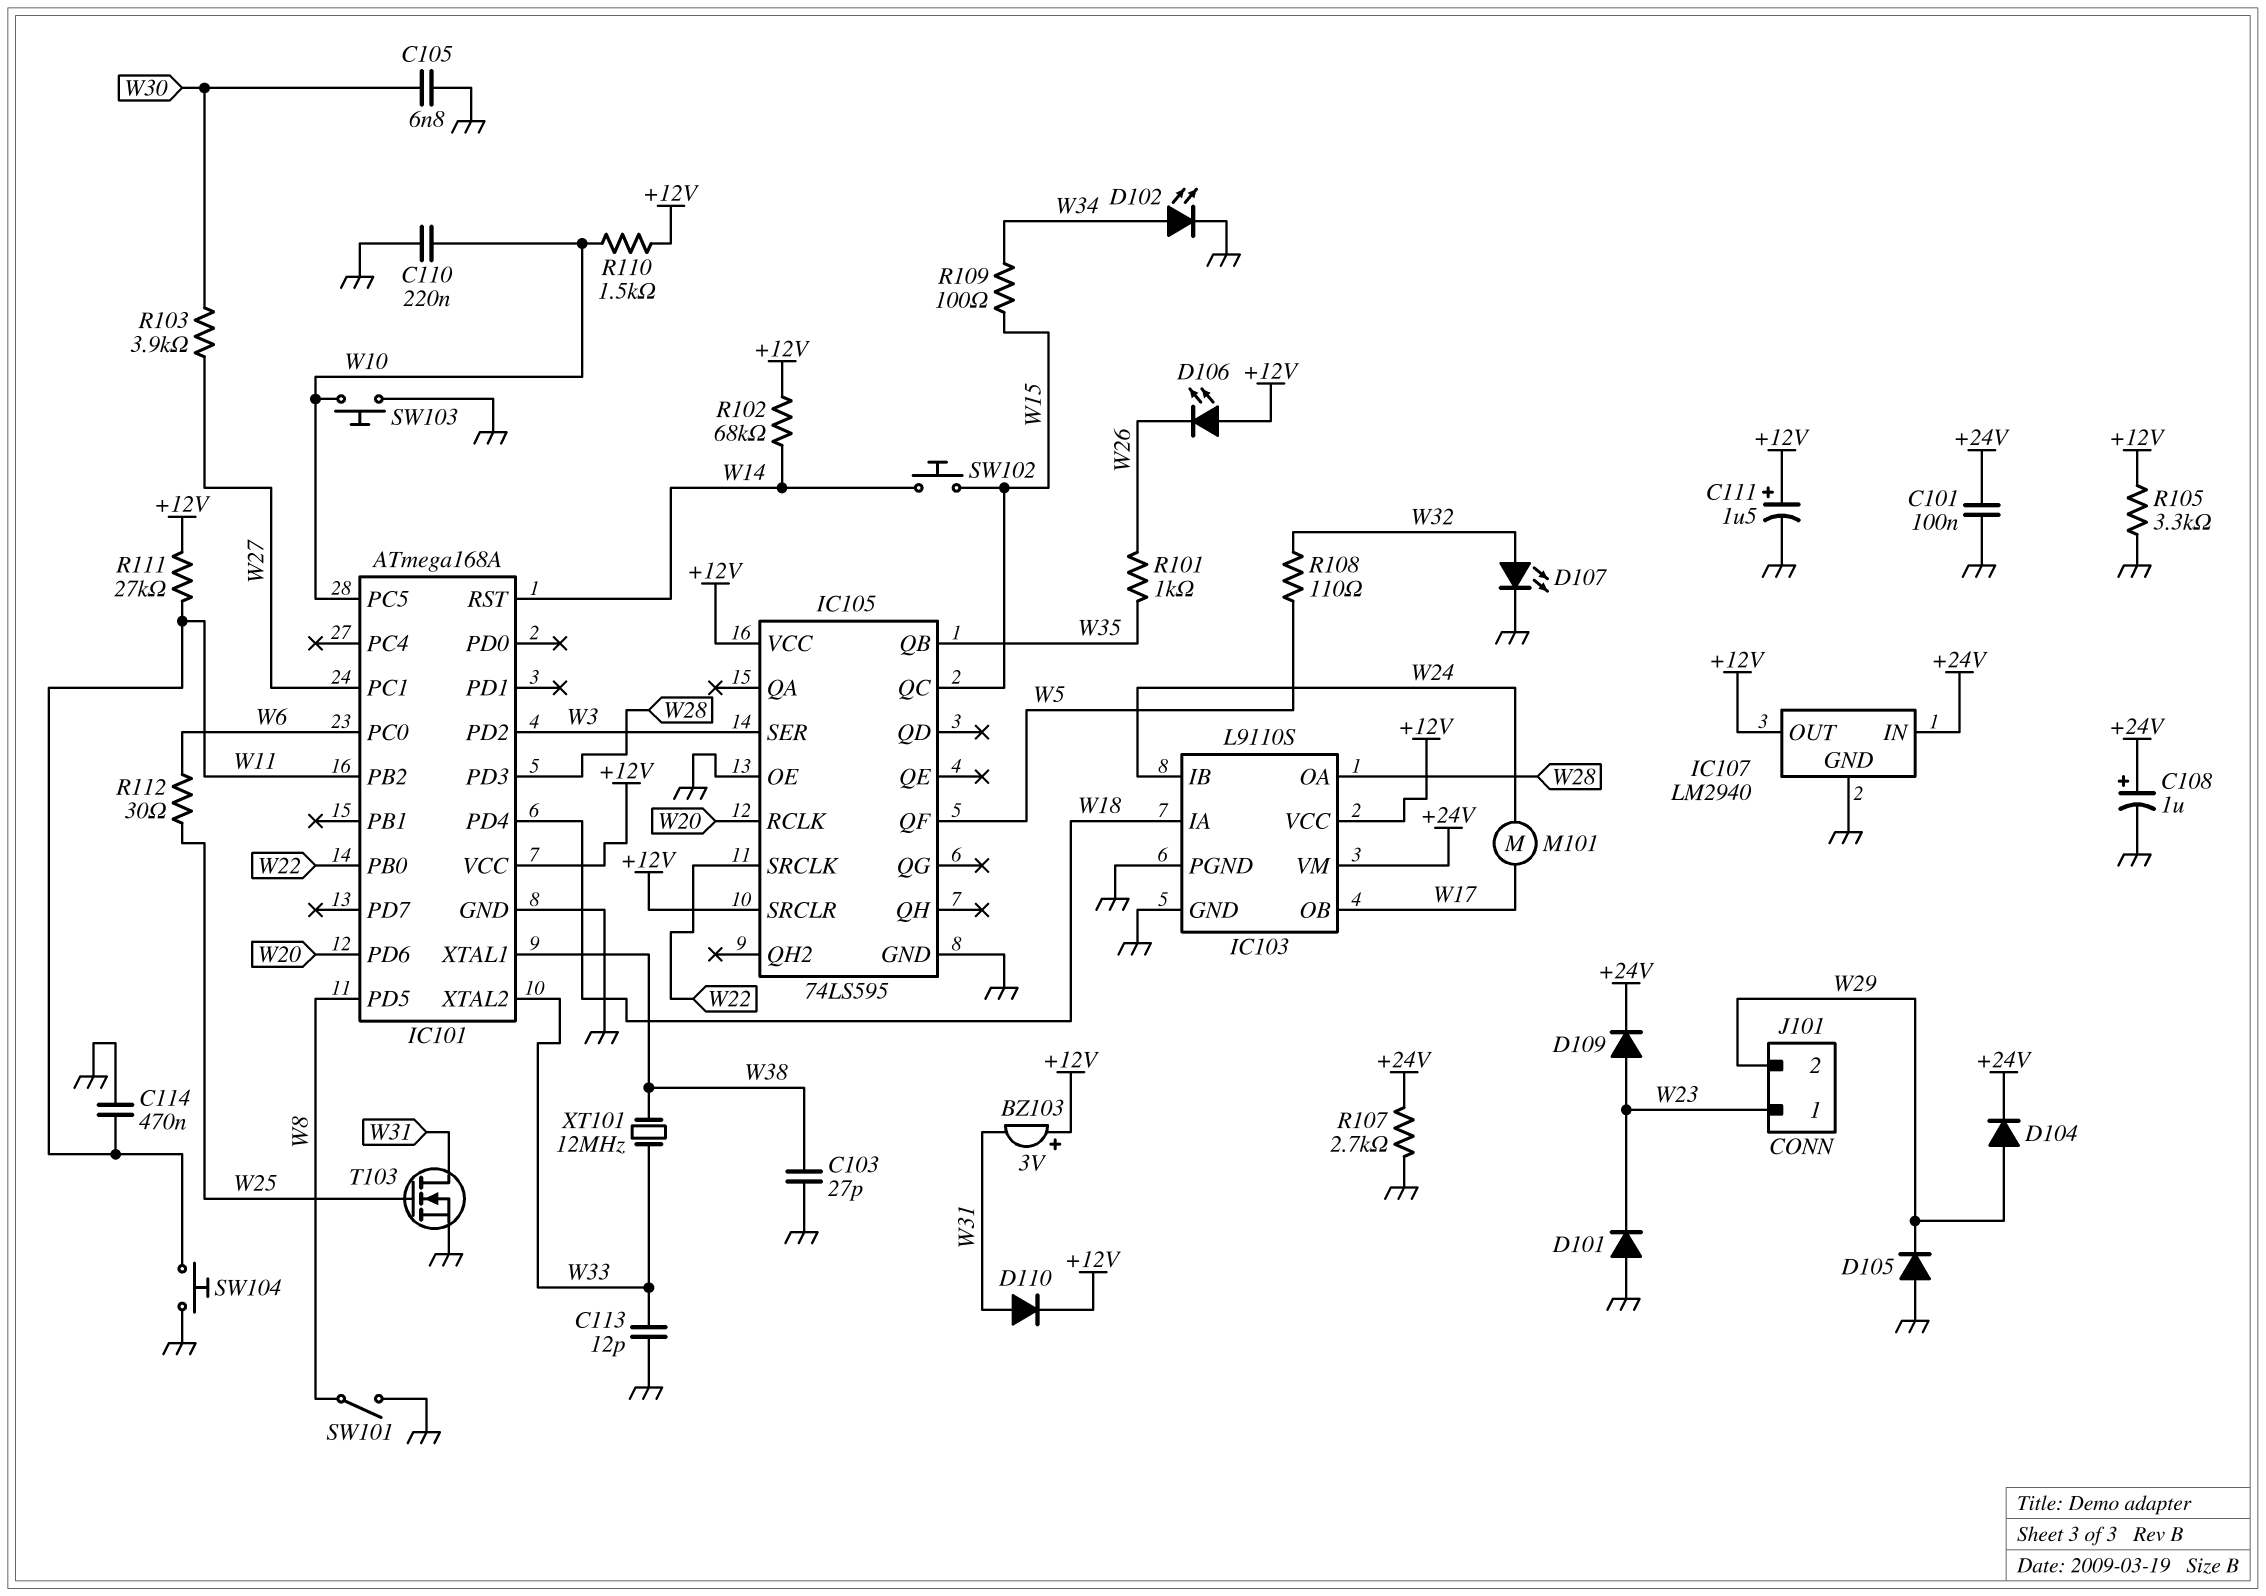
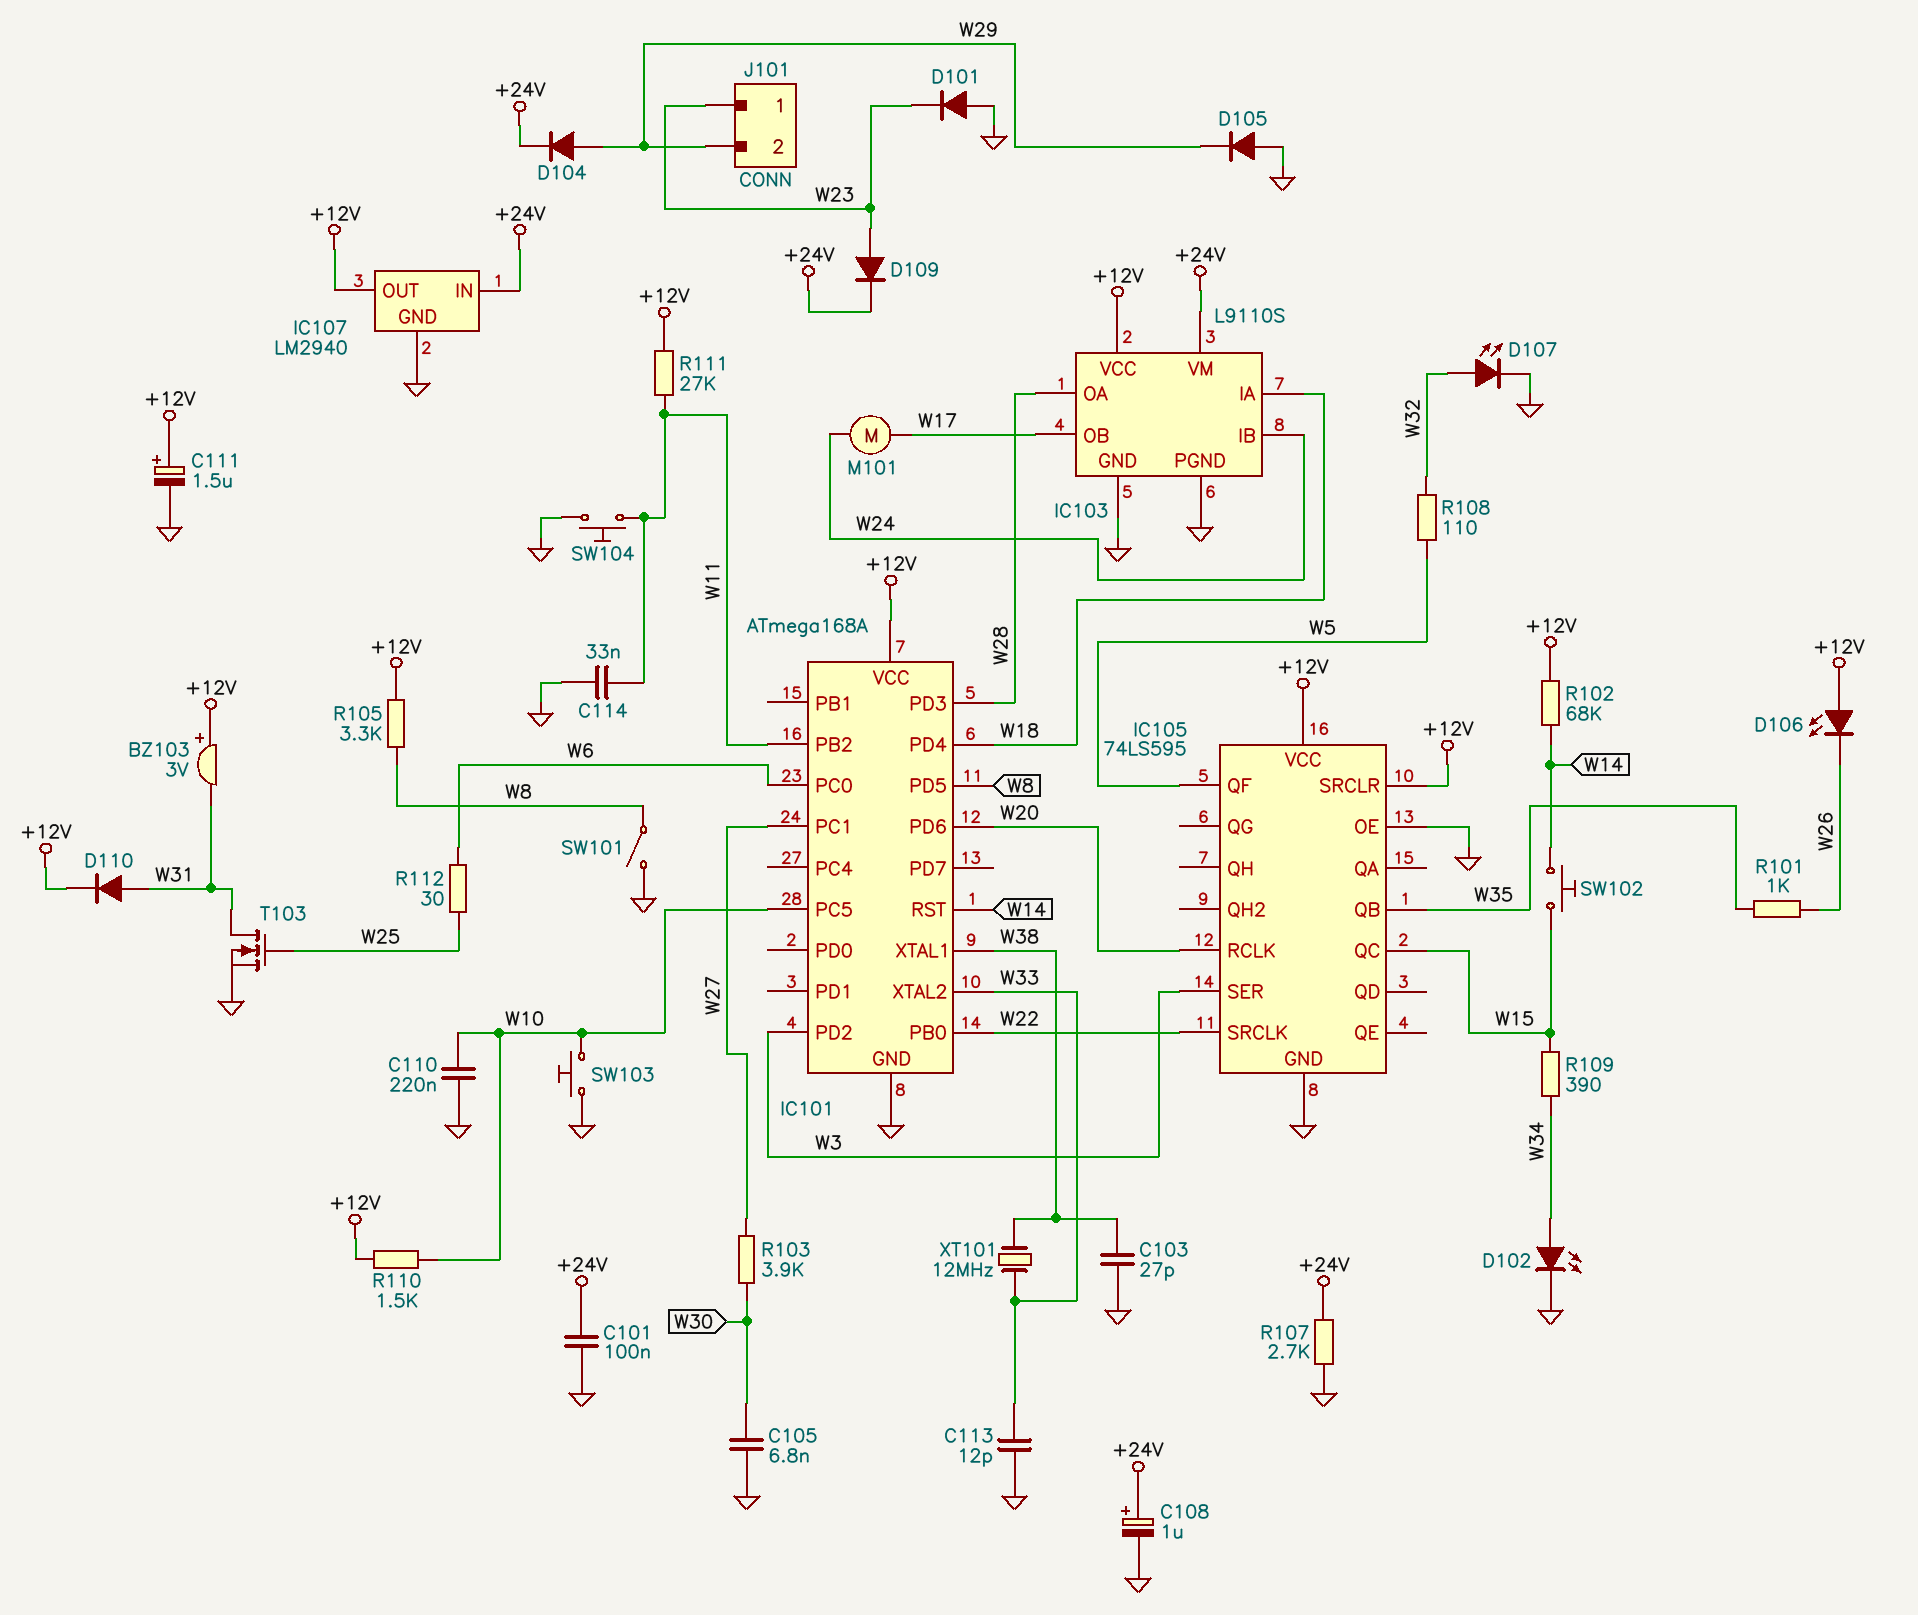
C114: 470nF (GND, W11) -> 33nF (GND, W11)
R105: 3.3k (+12V, GND) -> 3.3k (+12V, W8)
R109: 100 (W15, W34) -> 390 (W15, W34)

